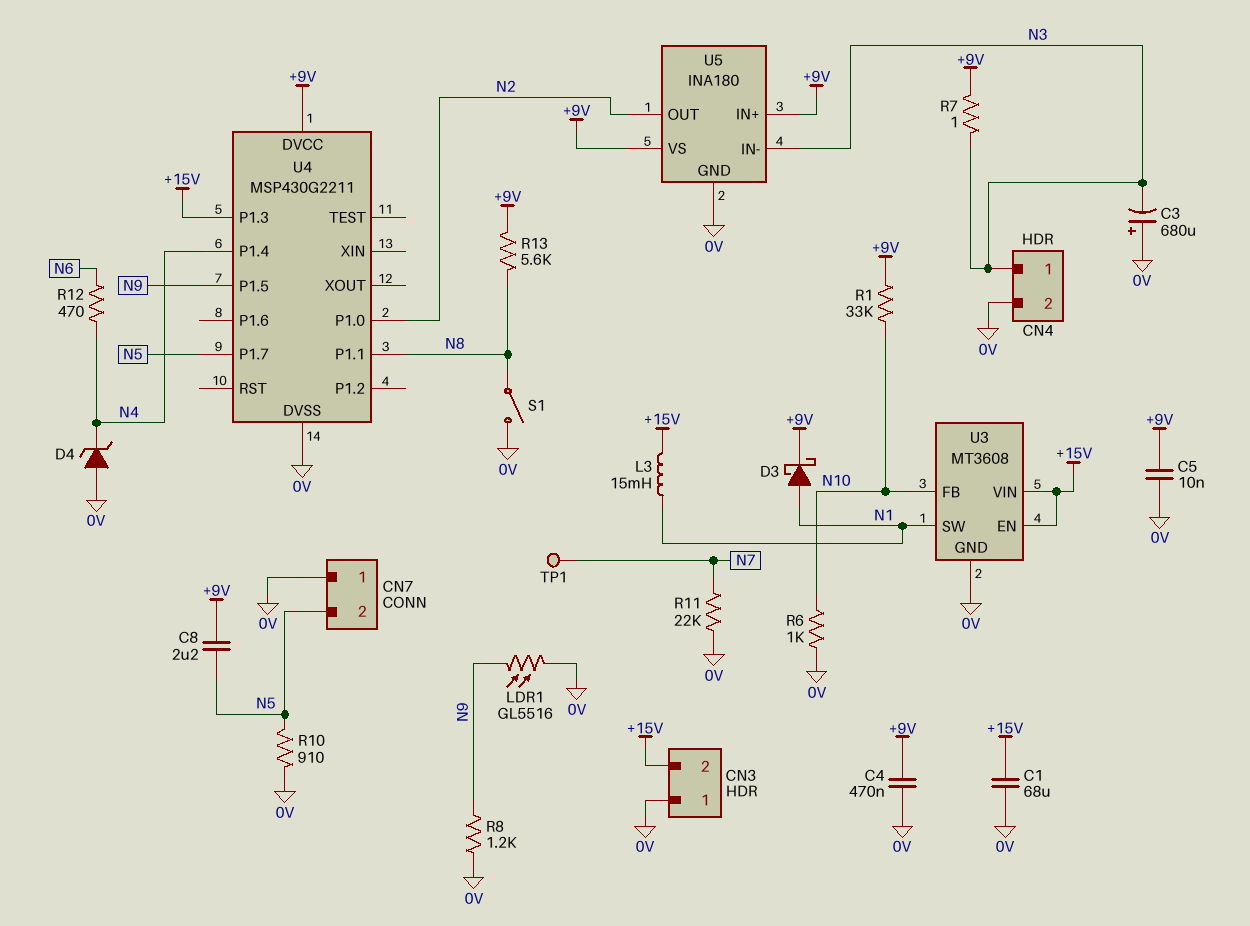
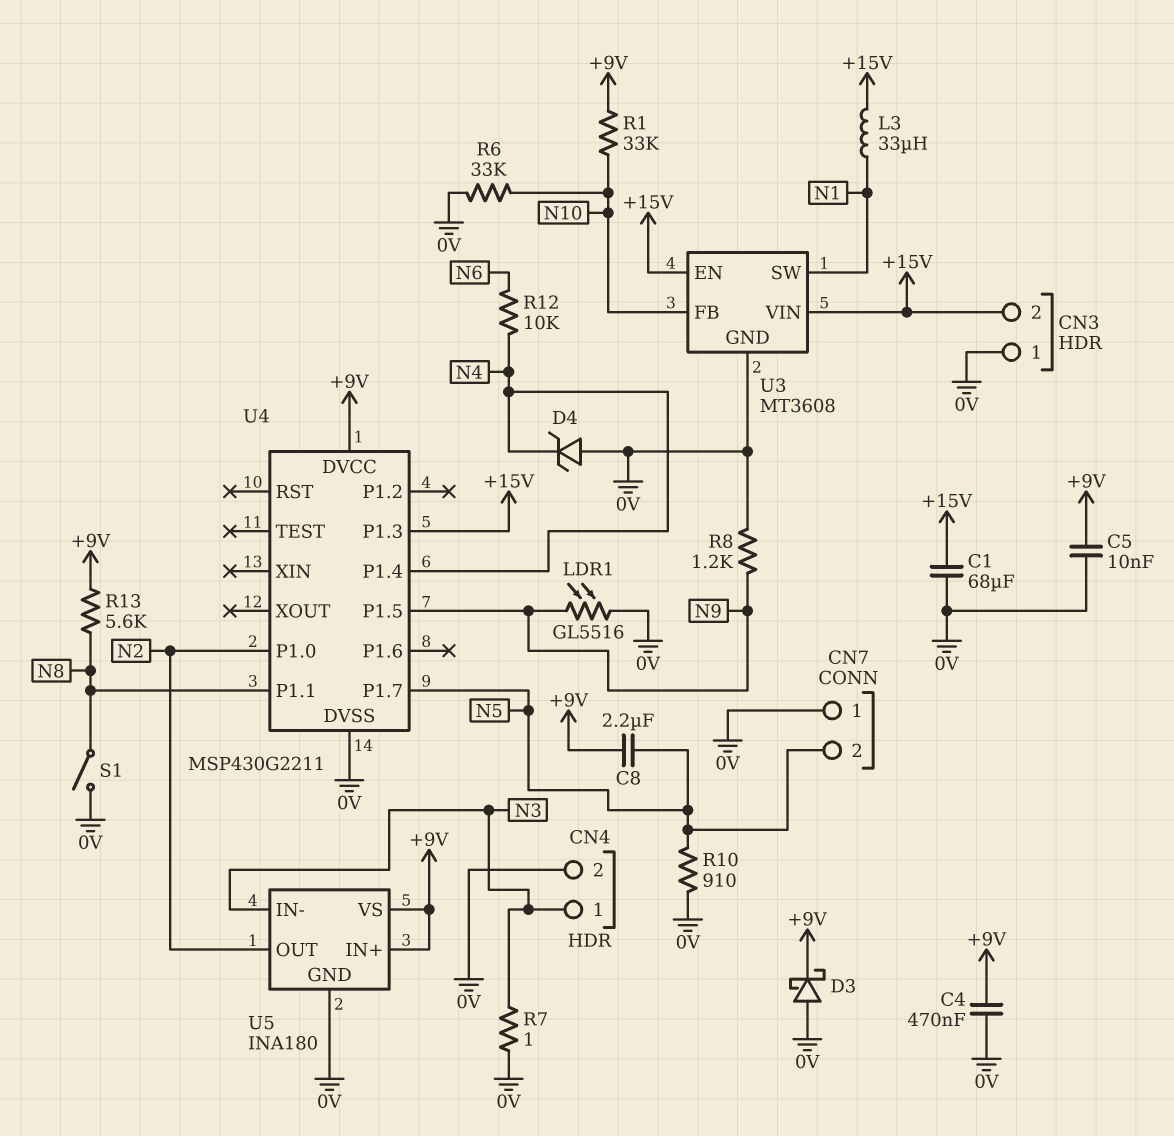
C3: 680uF (plus 0V, minus N3) -> none
D3: schottky (A N1, K +9V) -> schottky (A 0V, K +9V)
L3: 15mH (+15V, N1) -> 33uH (+15V, N1)
R6: 1k (0V, N10) -> 33k (0V, N10)
R7: 1 (+9V, N3) -> 1 (0V, N3)
R11: 22k (0V, N7) -> none
R12: 470 (N4, N6) -> 10k (N4, N6)
TP1: test point (N7) -> none

